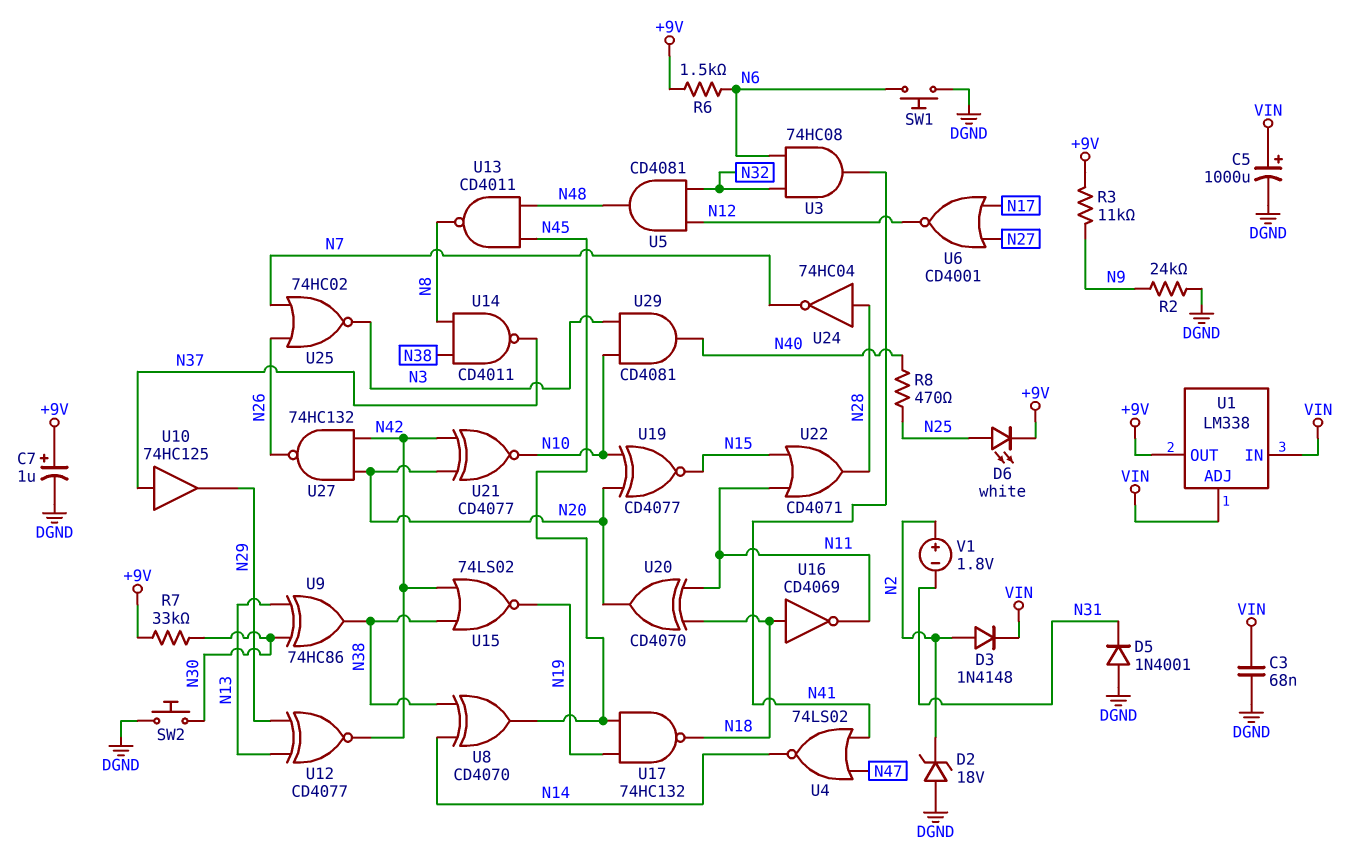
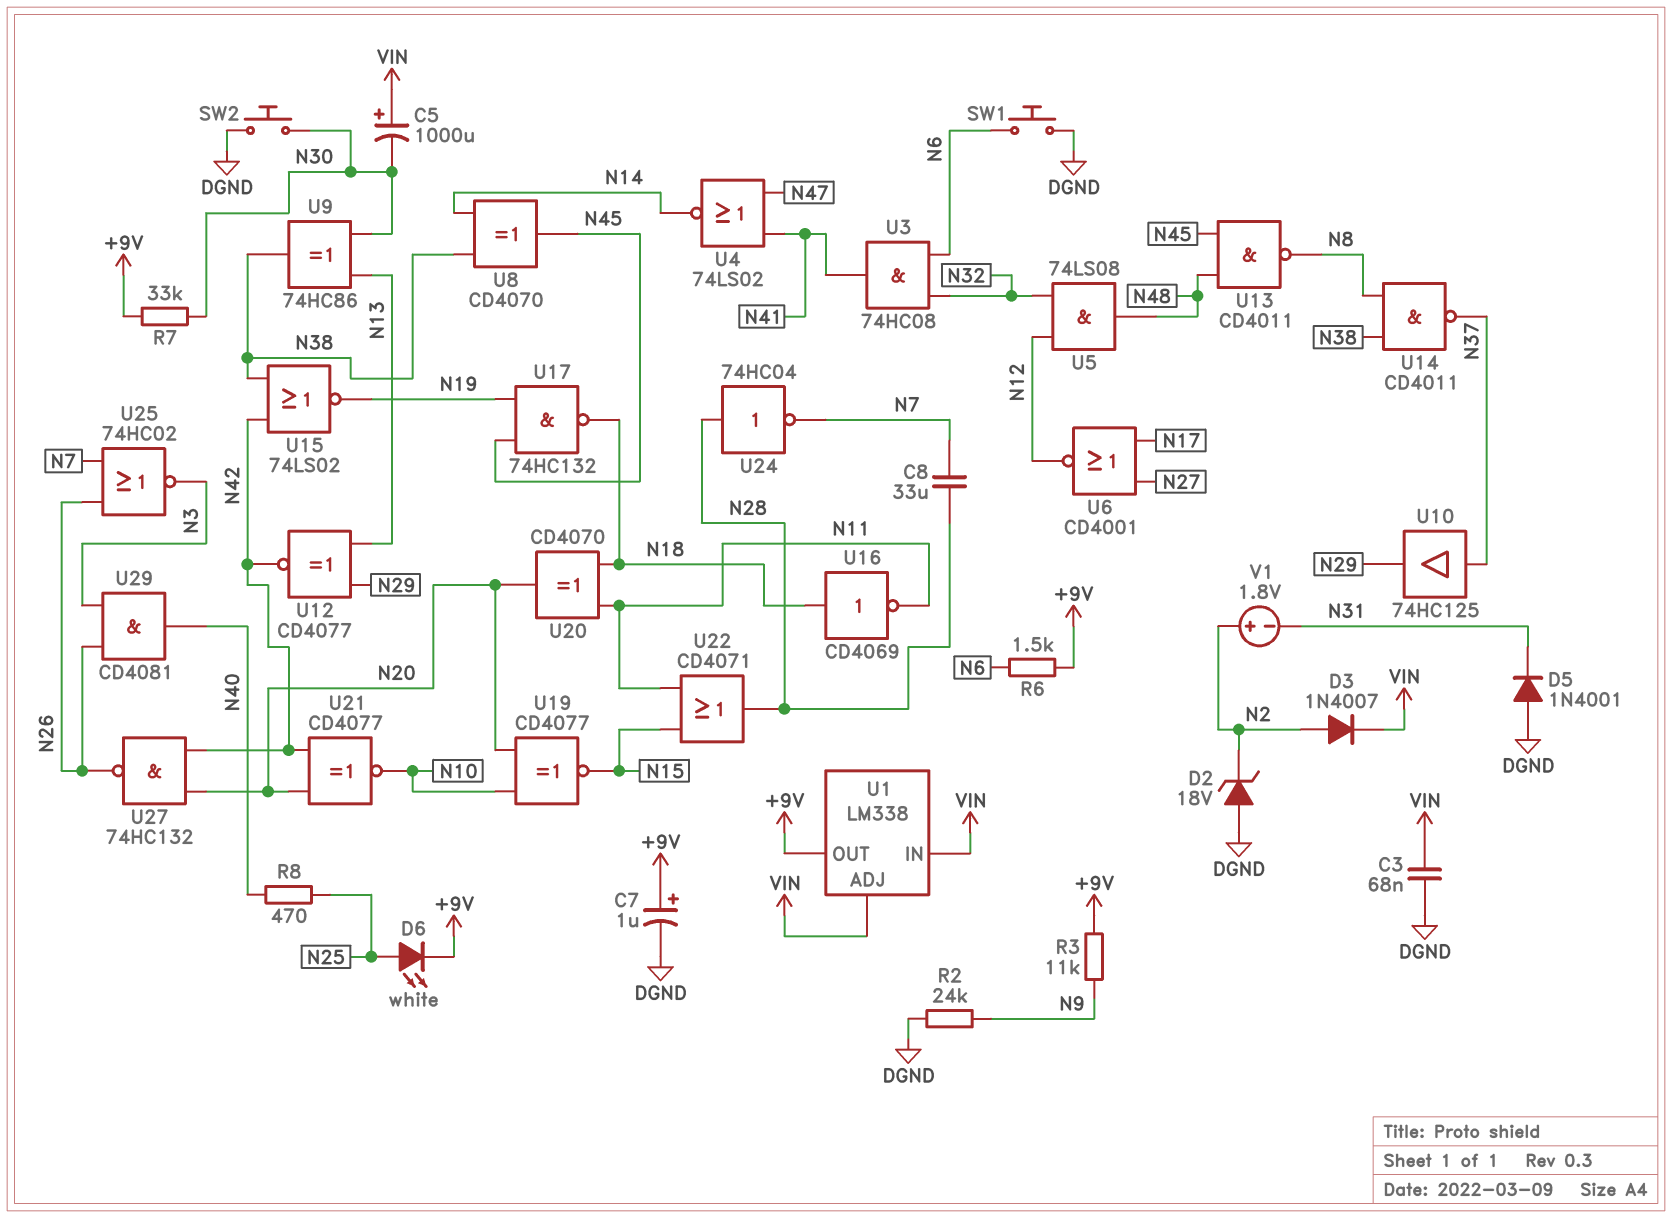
C5: 1000uF (plus VIN, minus DGND) -> 1000uF (plus VIN, minus N30)
C8: none -> 33uF (N7, N28)
D3: diode 1N4148 (A N2, K VIN) -> diode 1N4007 (A N2, K VIN)
U5: AND CD4081 (in N12, in N32, out N48) -> AND 74LS08 (in N12, in N32, out N48)
U29: AND CD4081 (in N3, in N10, out N40) -> AND CD4081 (in N3, in N26, out N40)

